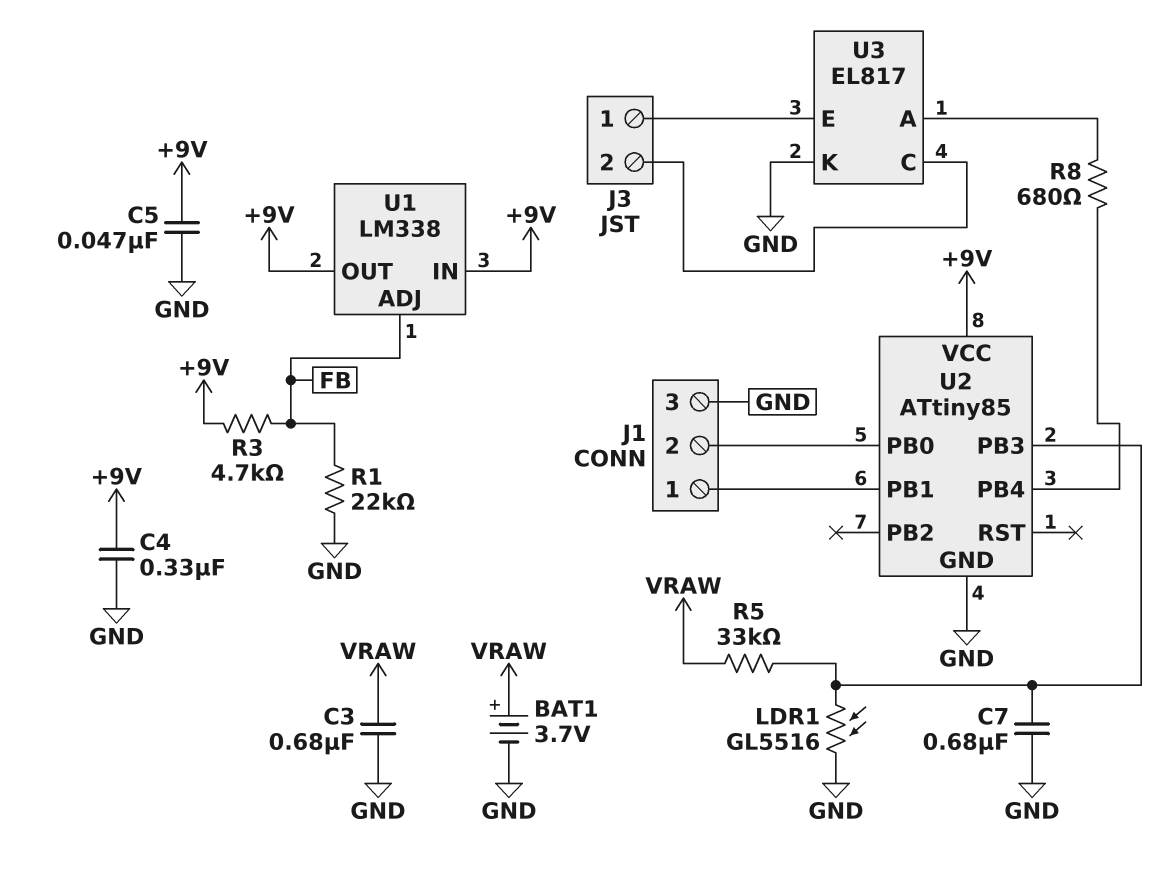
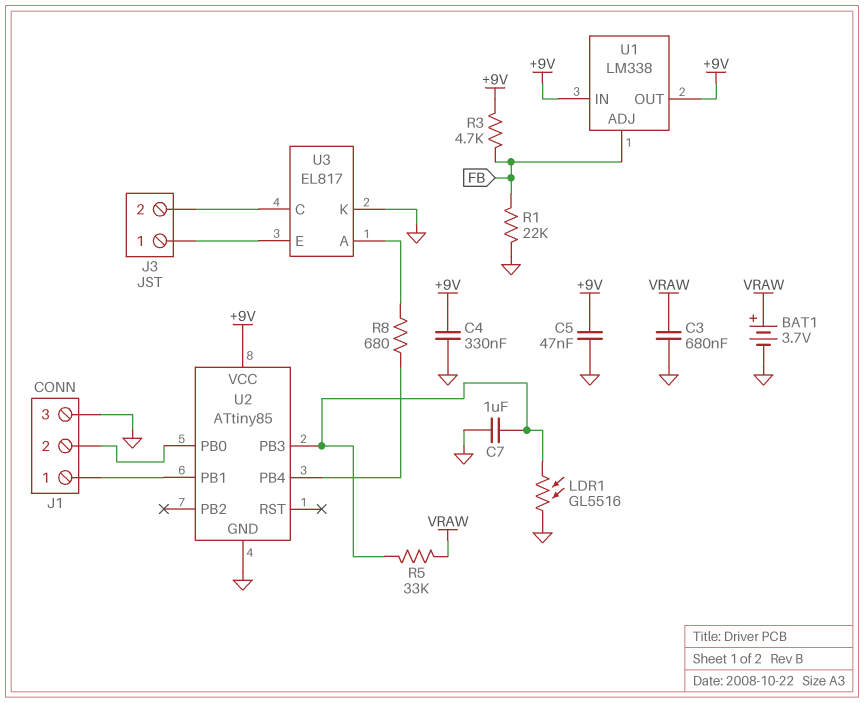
C7: 680nF (GND, U2/PB3) -> 1uF (GND, U2/PB3)

